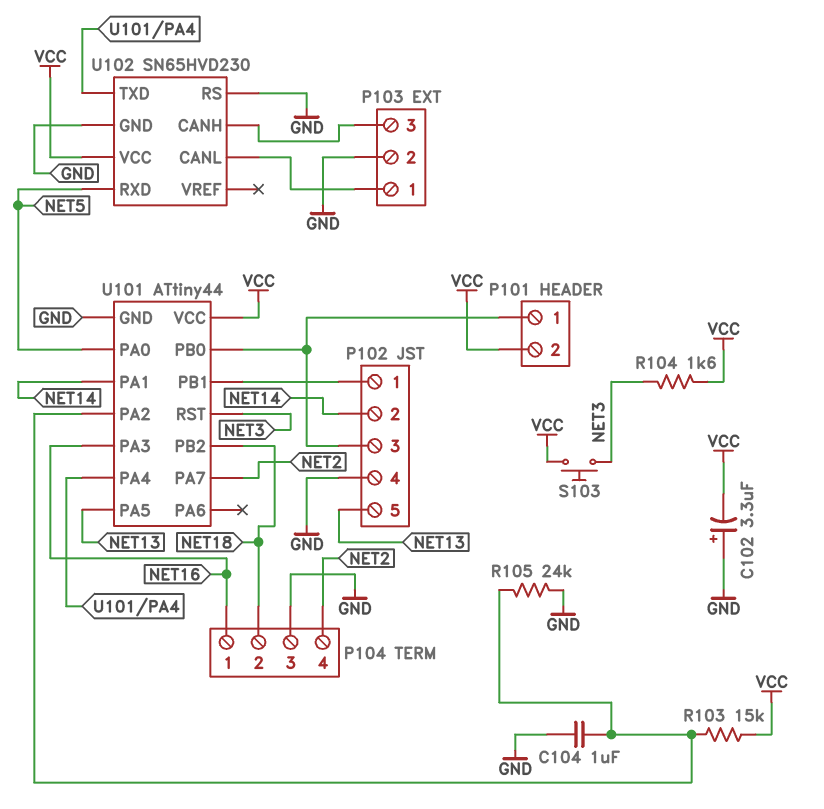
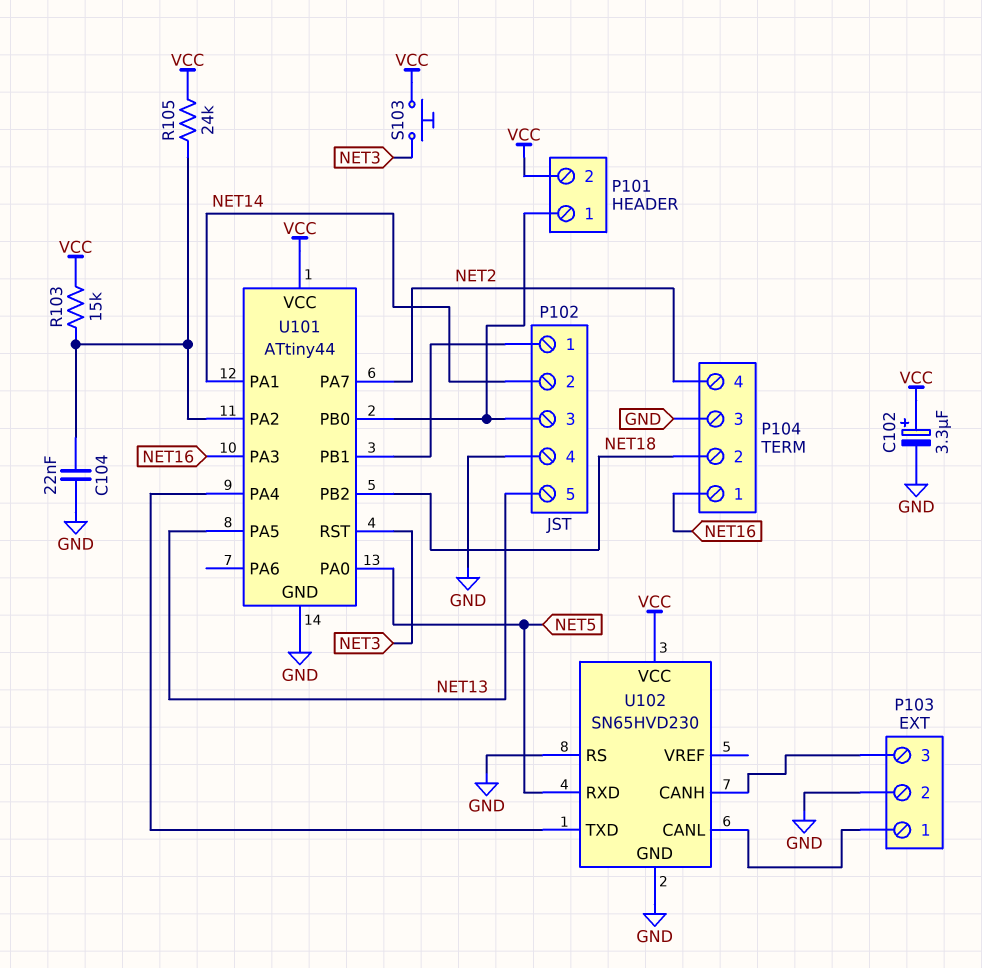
C102: 3.3uF (plus GND, minus VCC) -> 3.3uF (plus VCC, minus GND)
C104: 1uF (GND, U101/PA2) -> 22nF (GND, U101/PA2)
R104: 1.6k (NET3, VCC) -> none
R105: 24k (GND, U101/PA2) -> 24k (U101/PA2, VCC)

